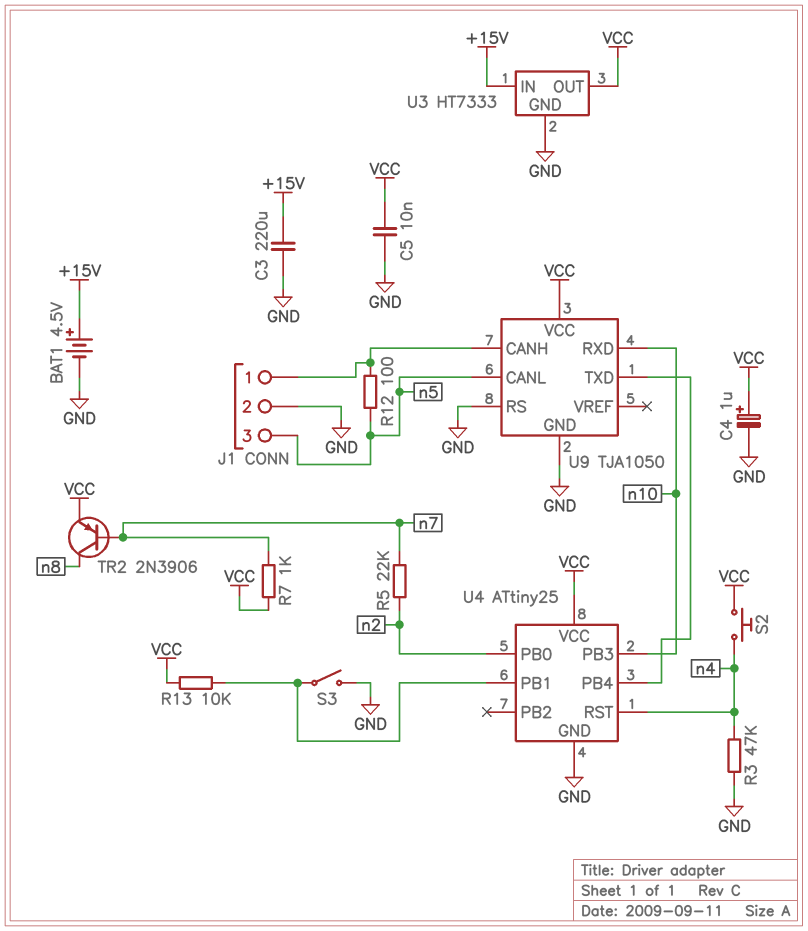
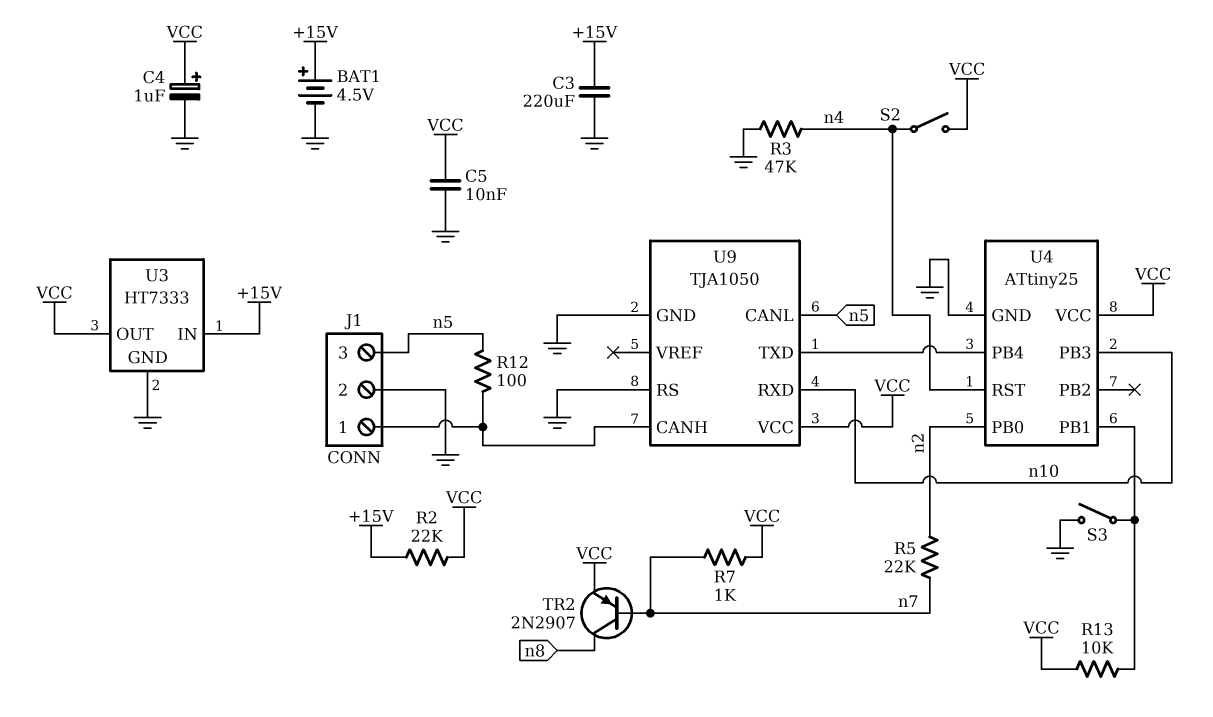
R2: none -> 22k (+15V, VCC)
S2: button (VCC, n4) -> switch (VCC, n4)
TR2: PNP 2N3906 (B n7, C n8, E VCC) -> PNP 2N2907 (B n7, C n8, E VCC)

